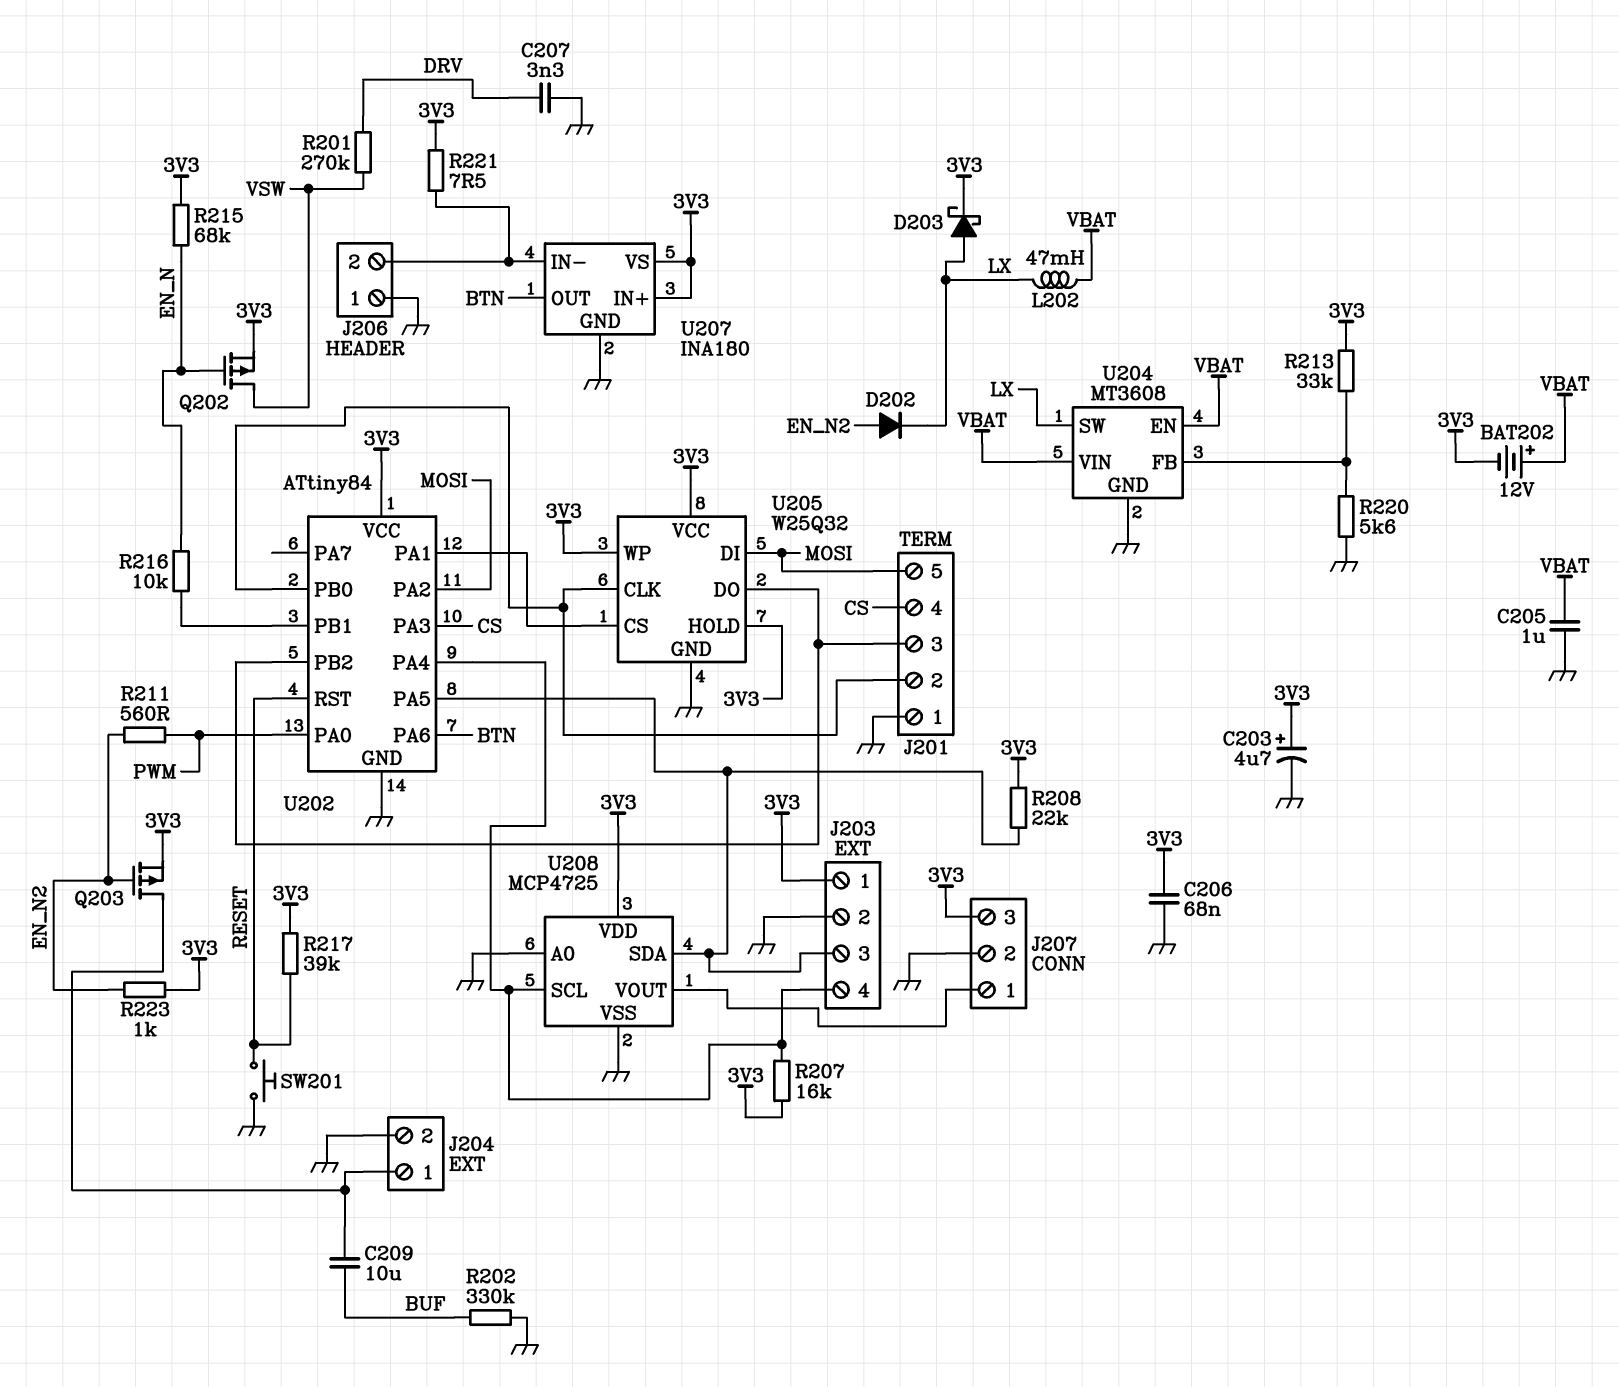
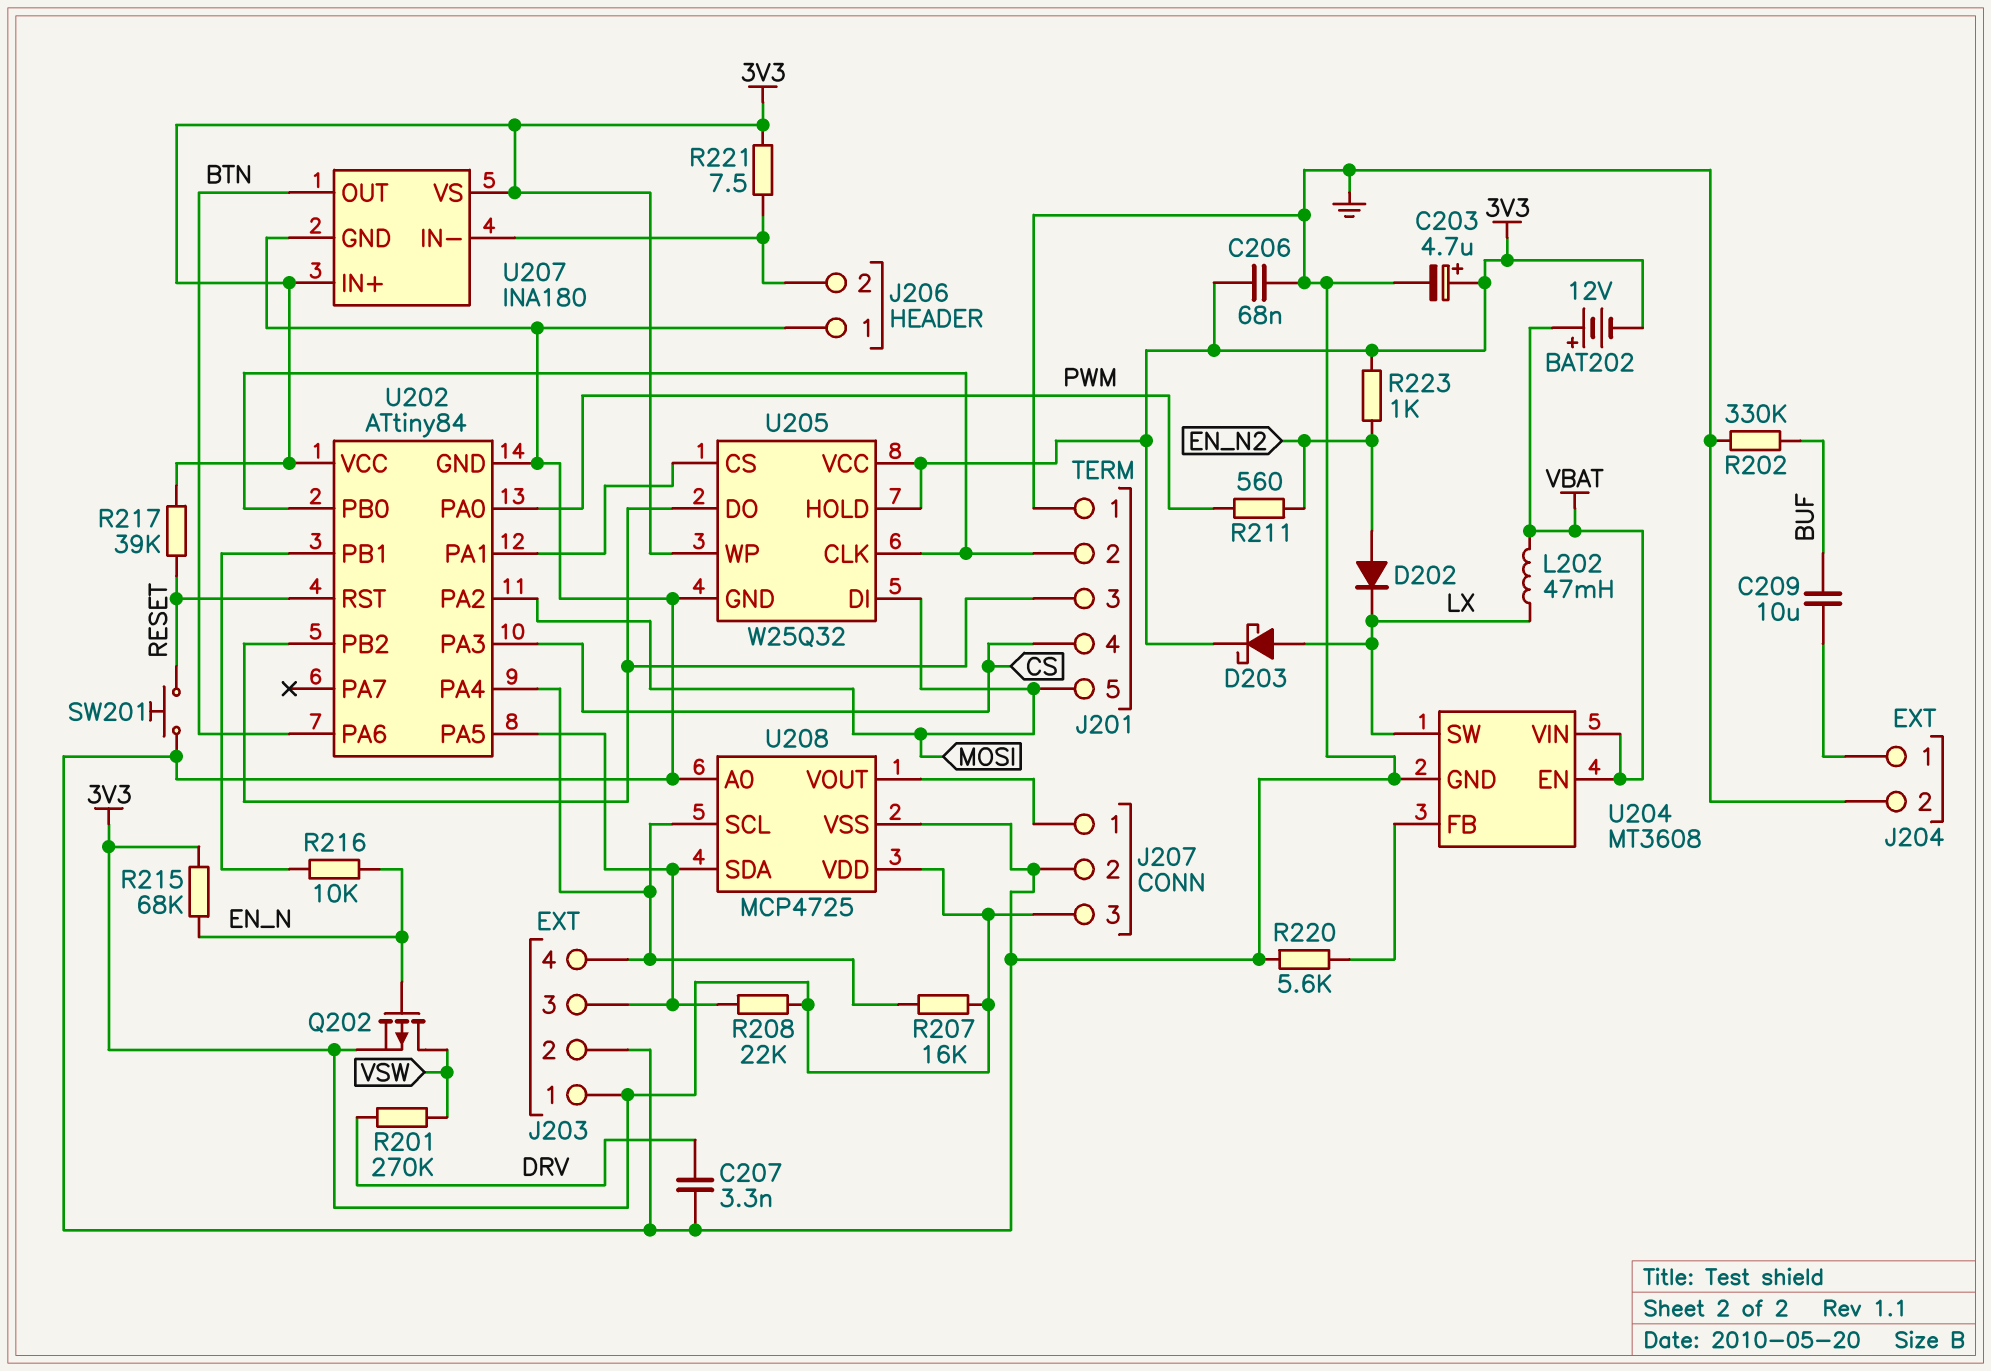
C205: 1uF (GND, VBAT) -> none
Q203: PMOS (G EN_N2, D J204/1, S 3V3) -> none
R213: 33k (3V3, U204/FB) -> none

